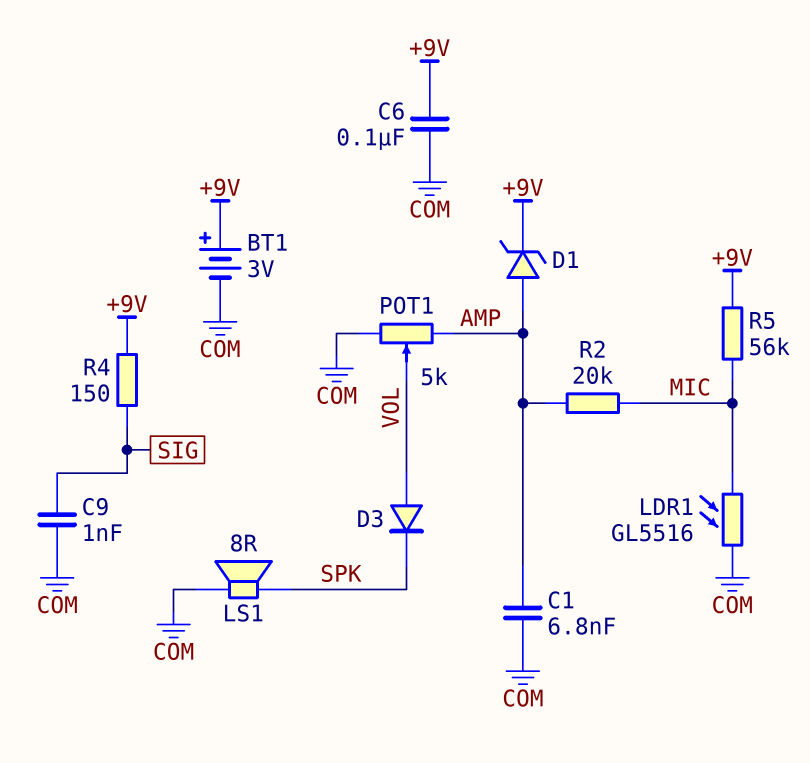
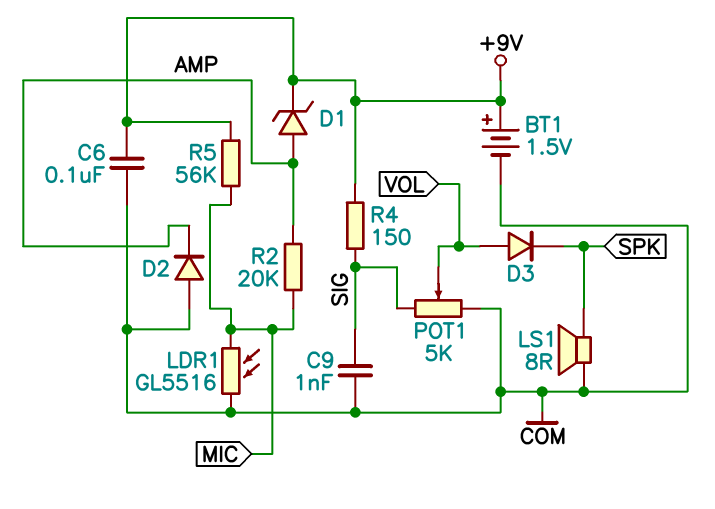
BT1: 3V (plus +9V, minus COM) -> 1.5V (plus +9V, minus COM)
C1: 6.8nF (AMP, COM) -> none
D2: none -> diode (A COM, K AMP)
POT1: 5k (AMP, COM, wiper VOL) -> 5k (COM, SIG, wiper VOL)

